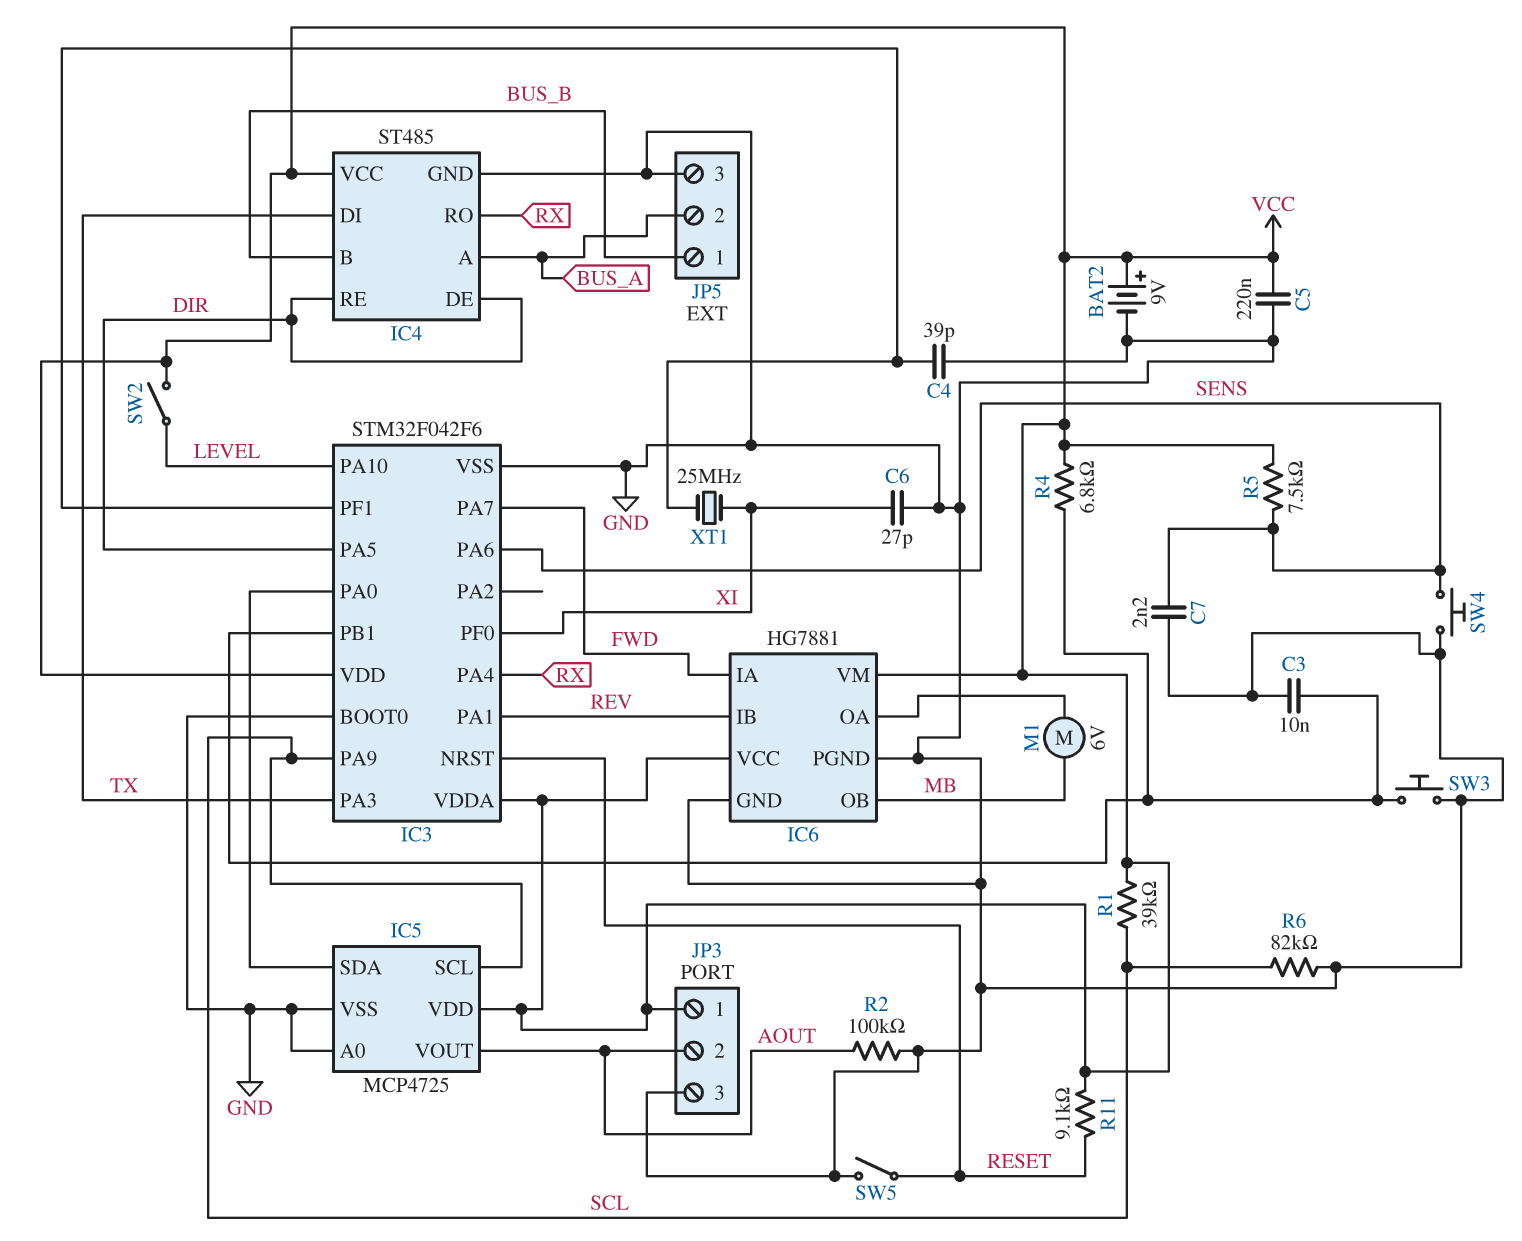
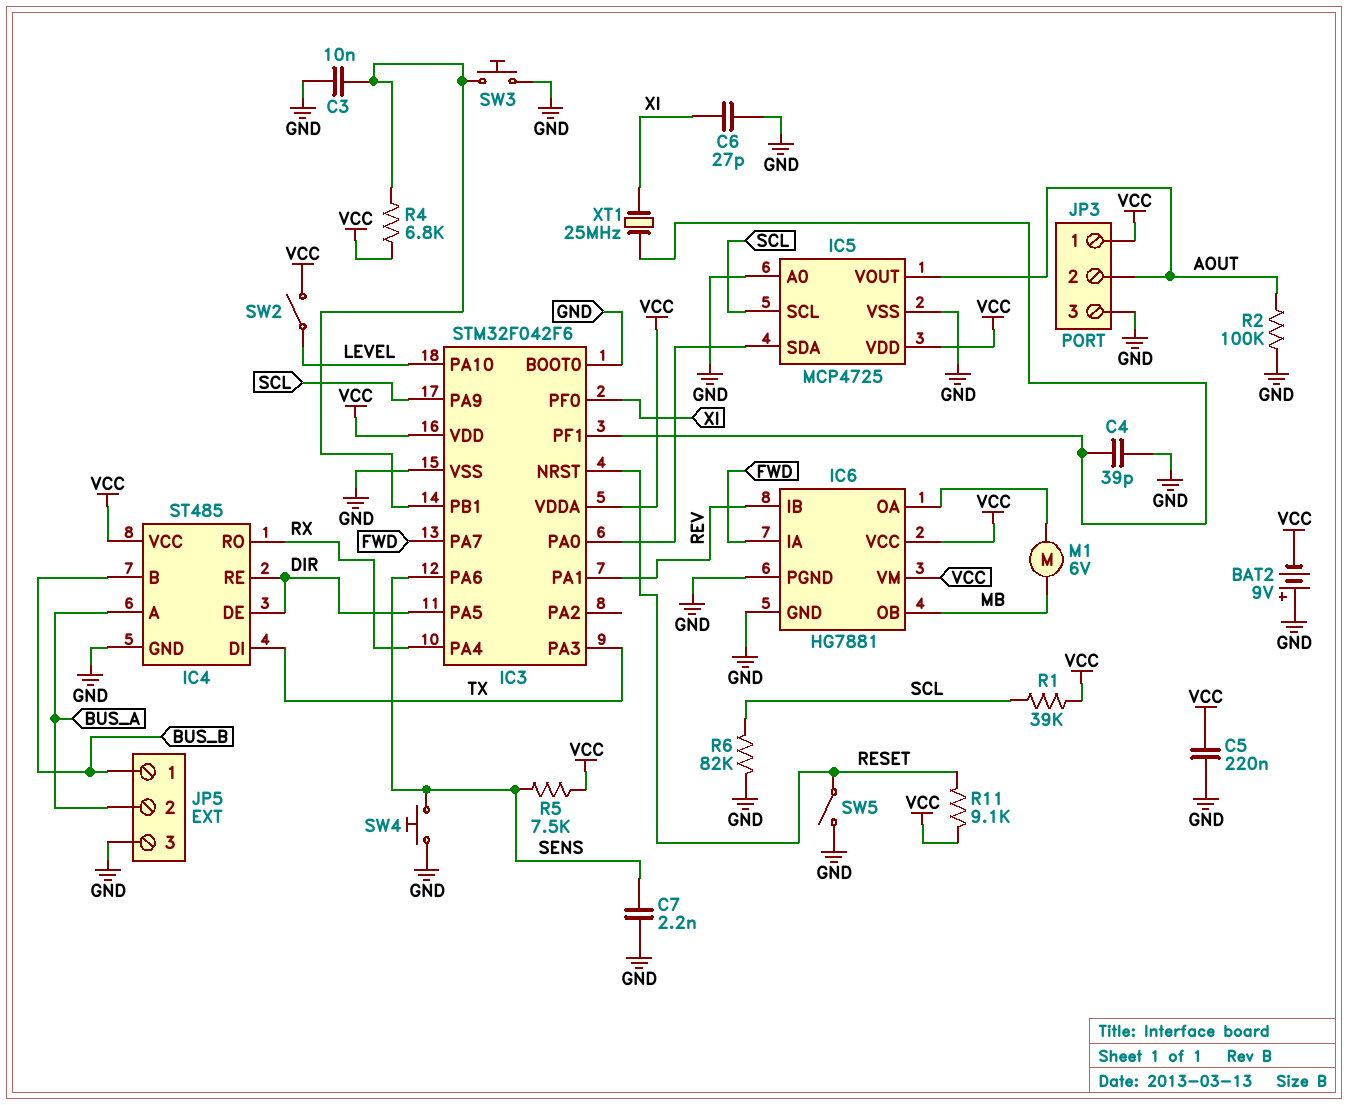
BAT2: 9V (plus VCC, minus GND) -> 9V (plus GND, minus VCC)

